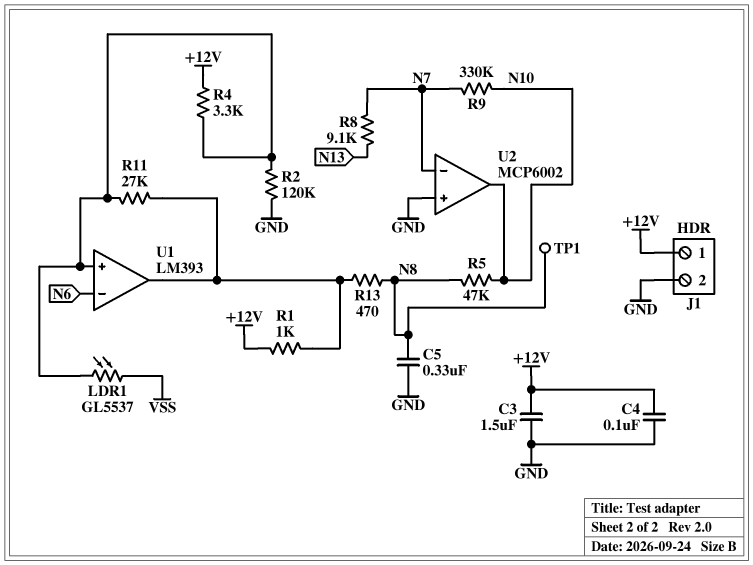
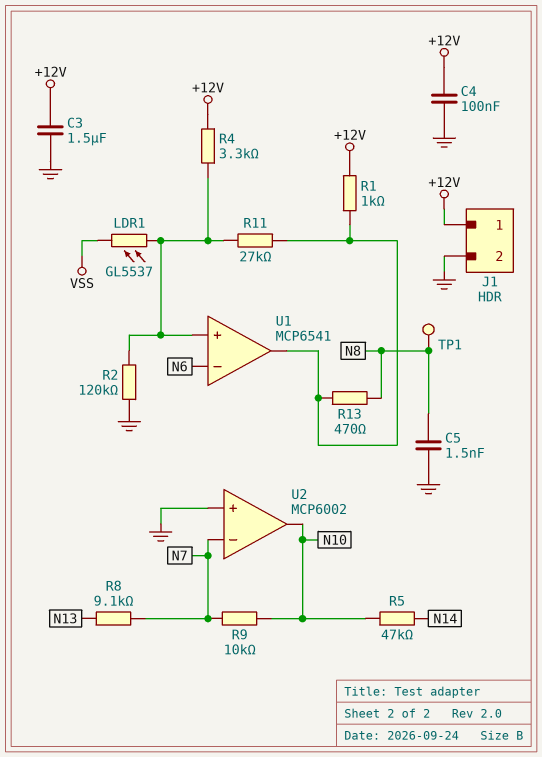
C5: 330nF (GND, N8) -> 1.5nF (GND, N8)
R5: 47k (N8, N10) -> 47k (N10, N14)
R9: 330k (N7, N10) -> 10k (N7, N10)
U1: LM393 -> MCP6541

